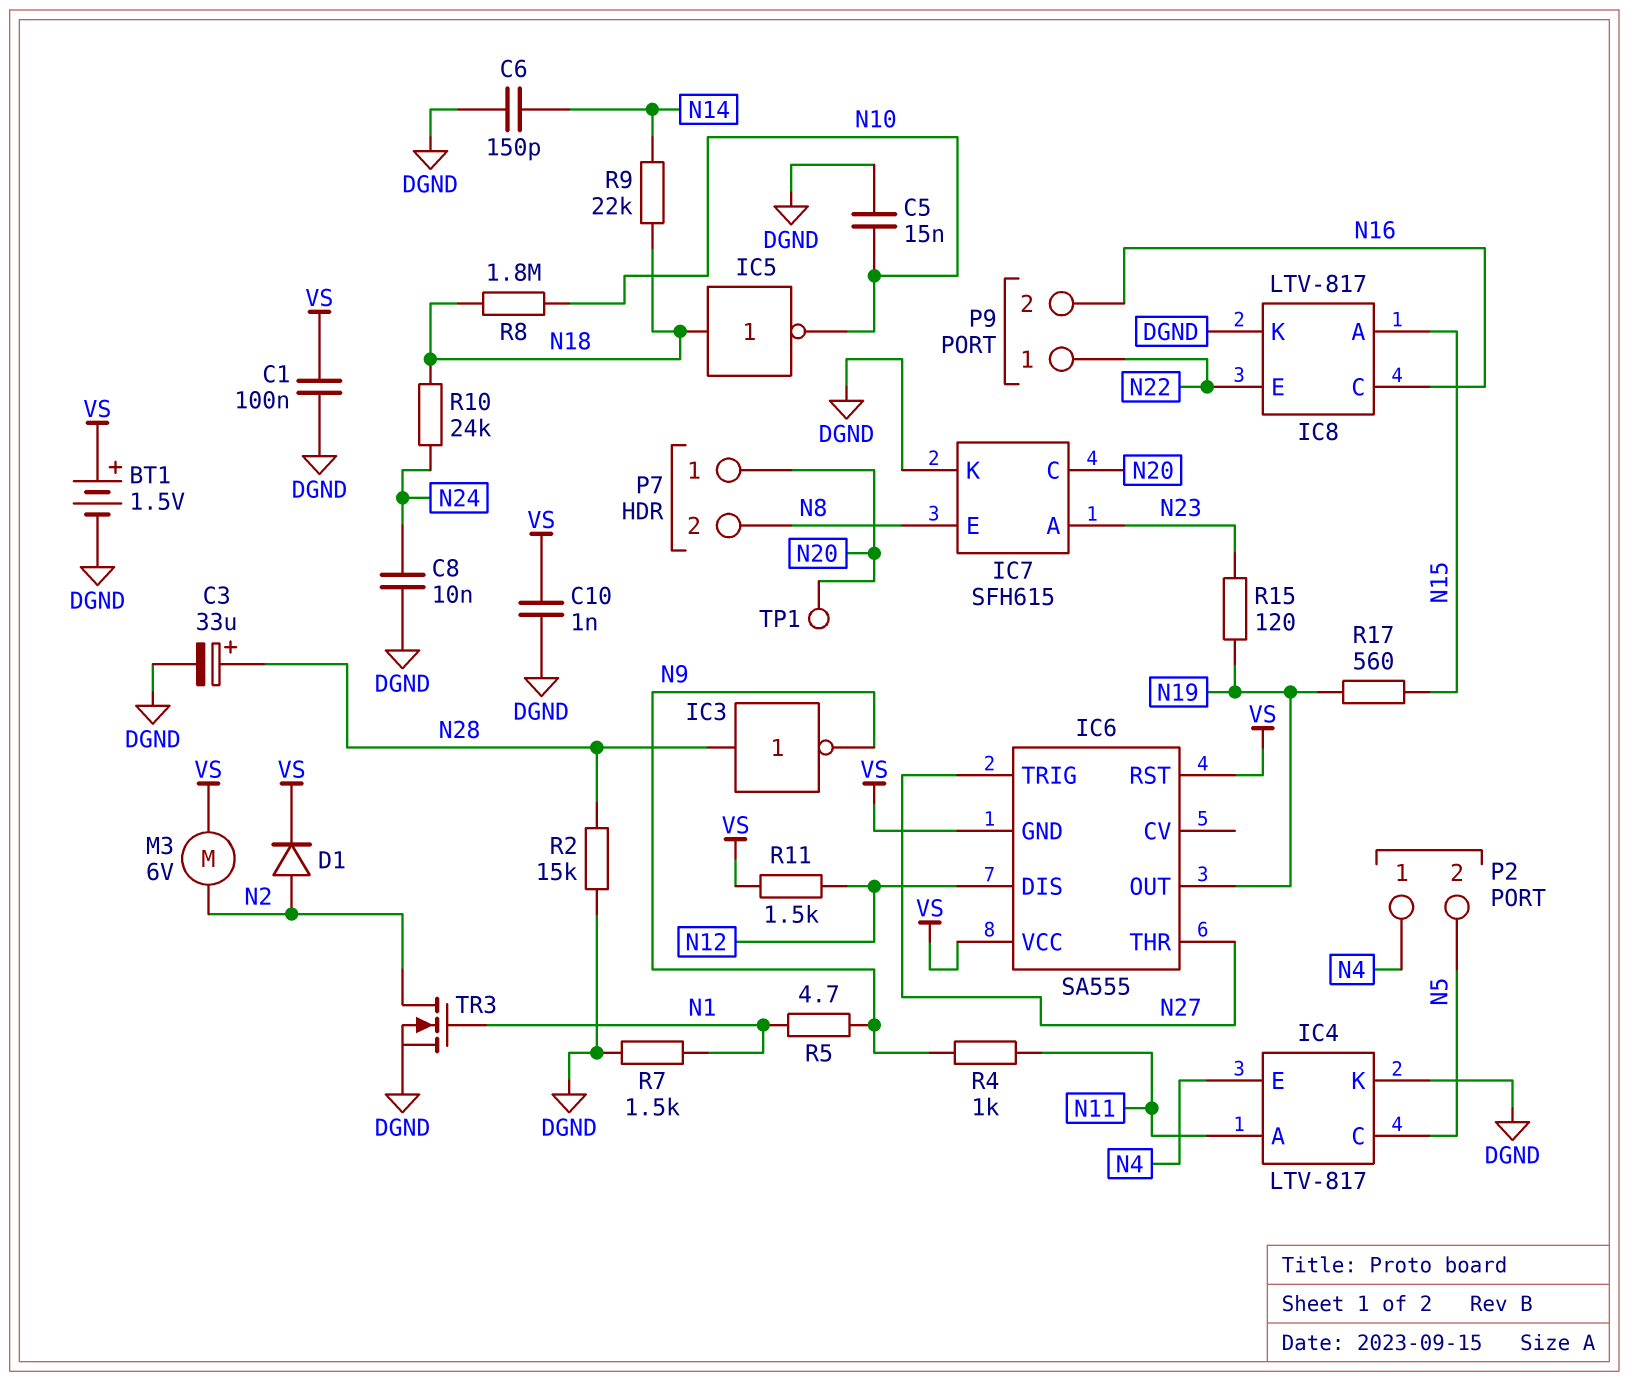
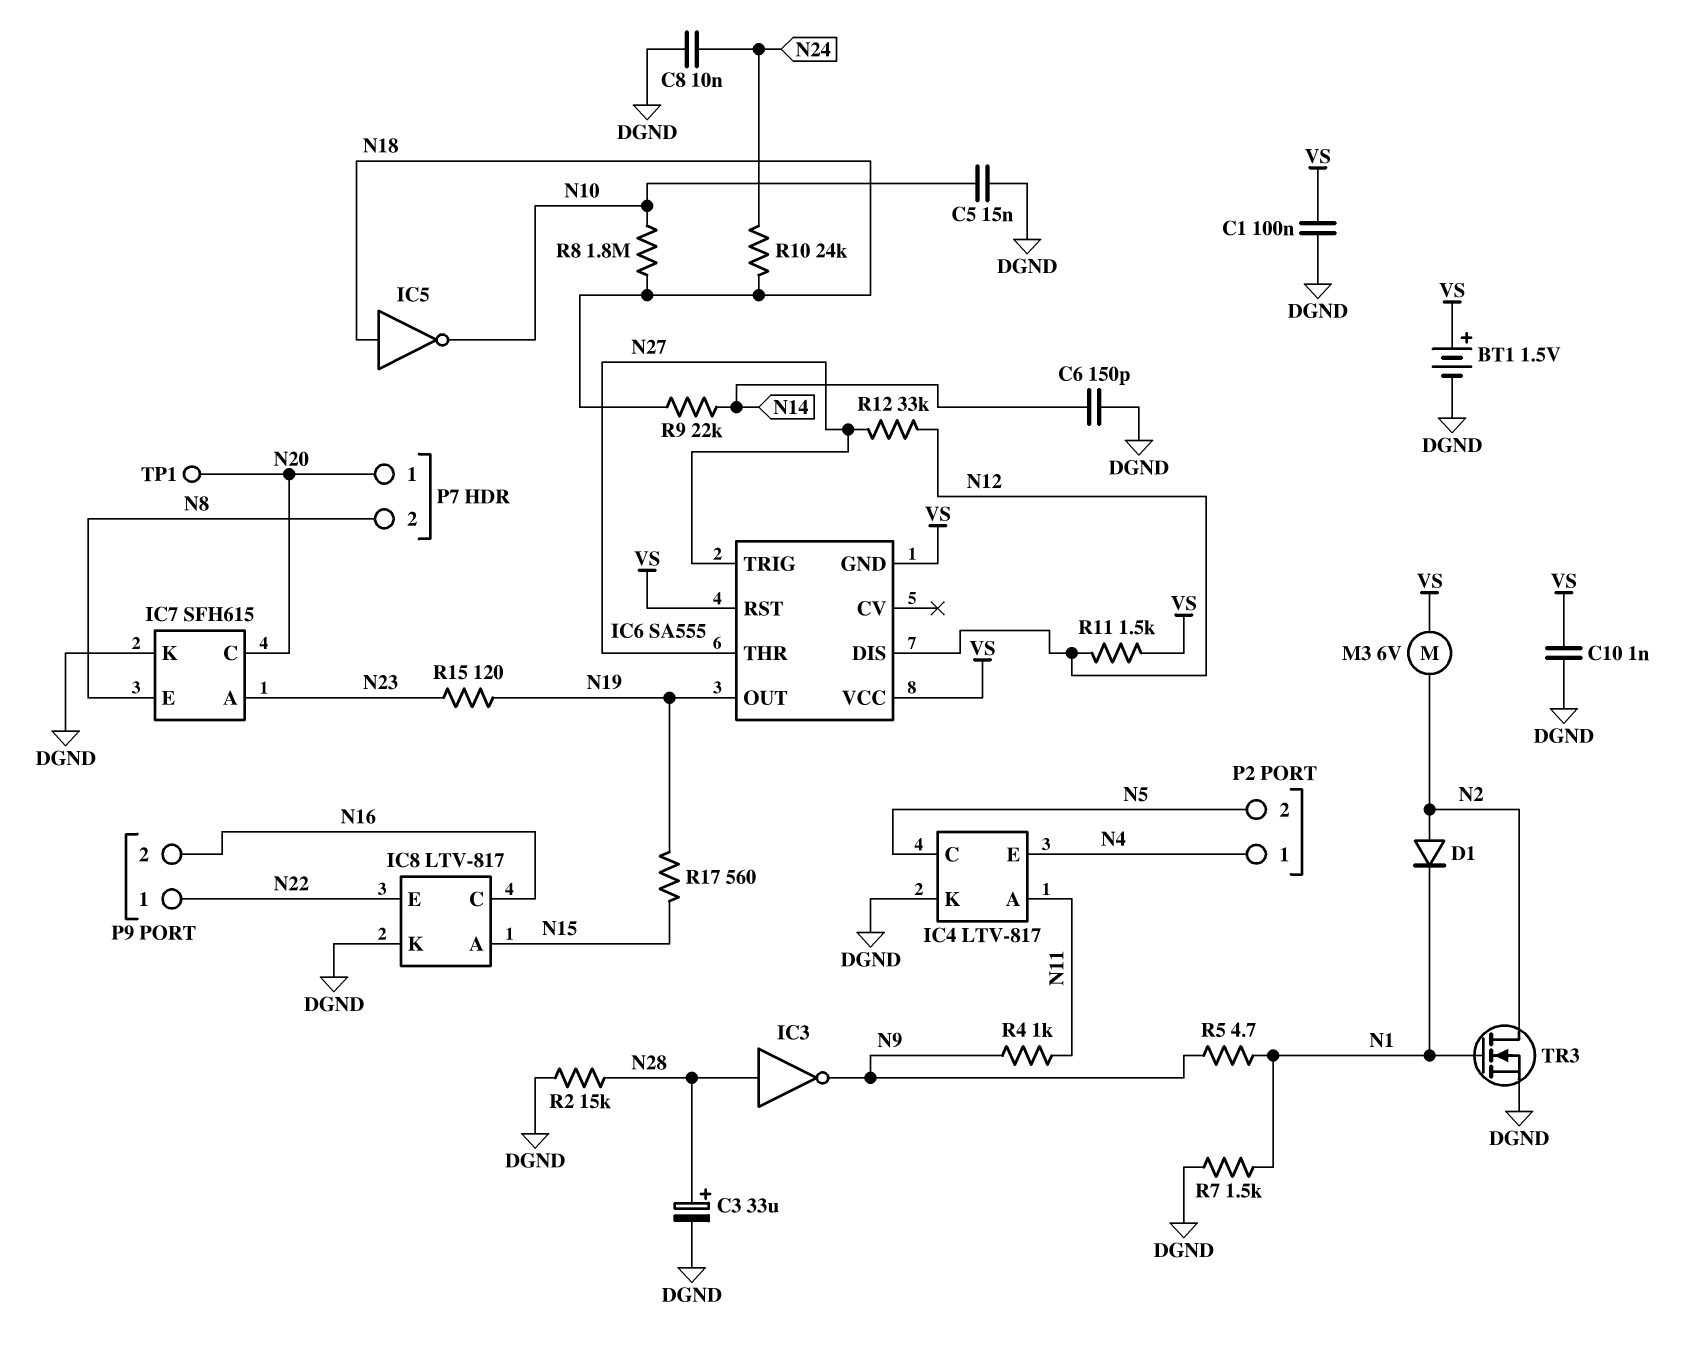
D1: diode (A N2, K VS) -> diode (A N2, K N1)
R12: none -> 33k (N12, N27)

